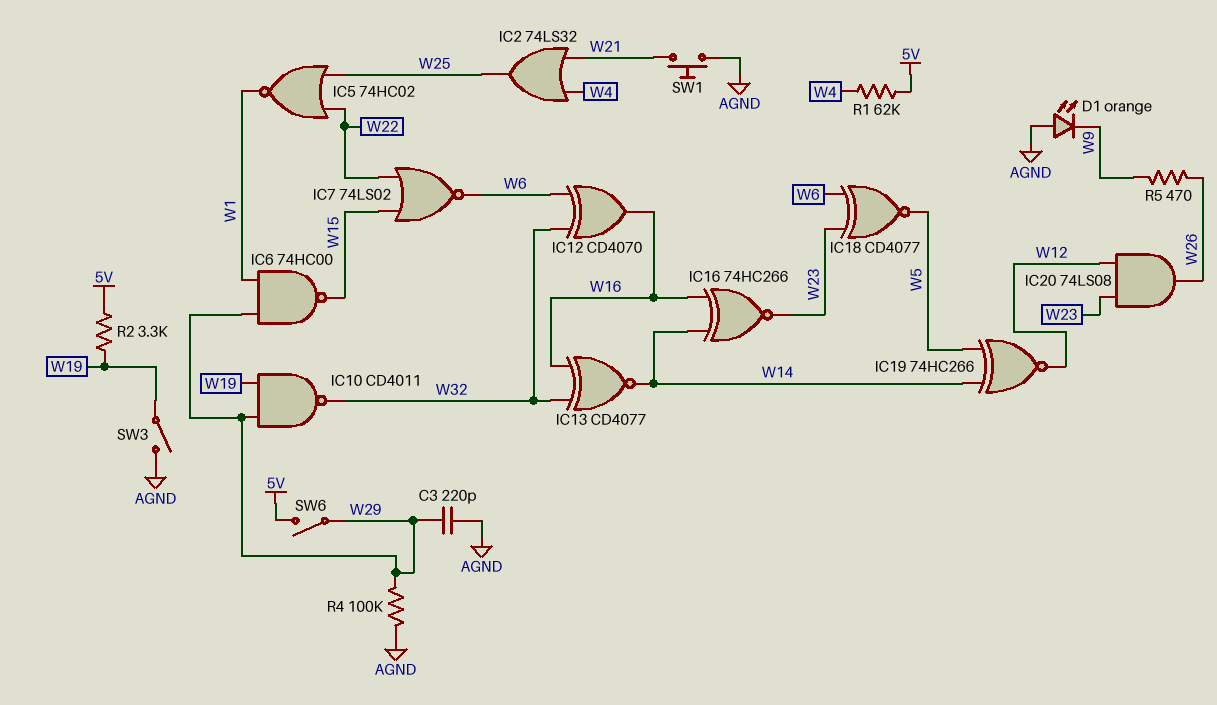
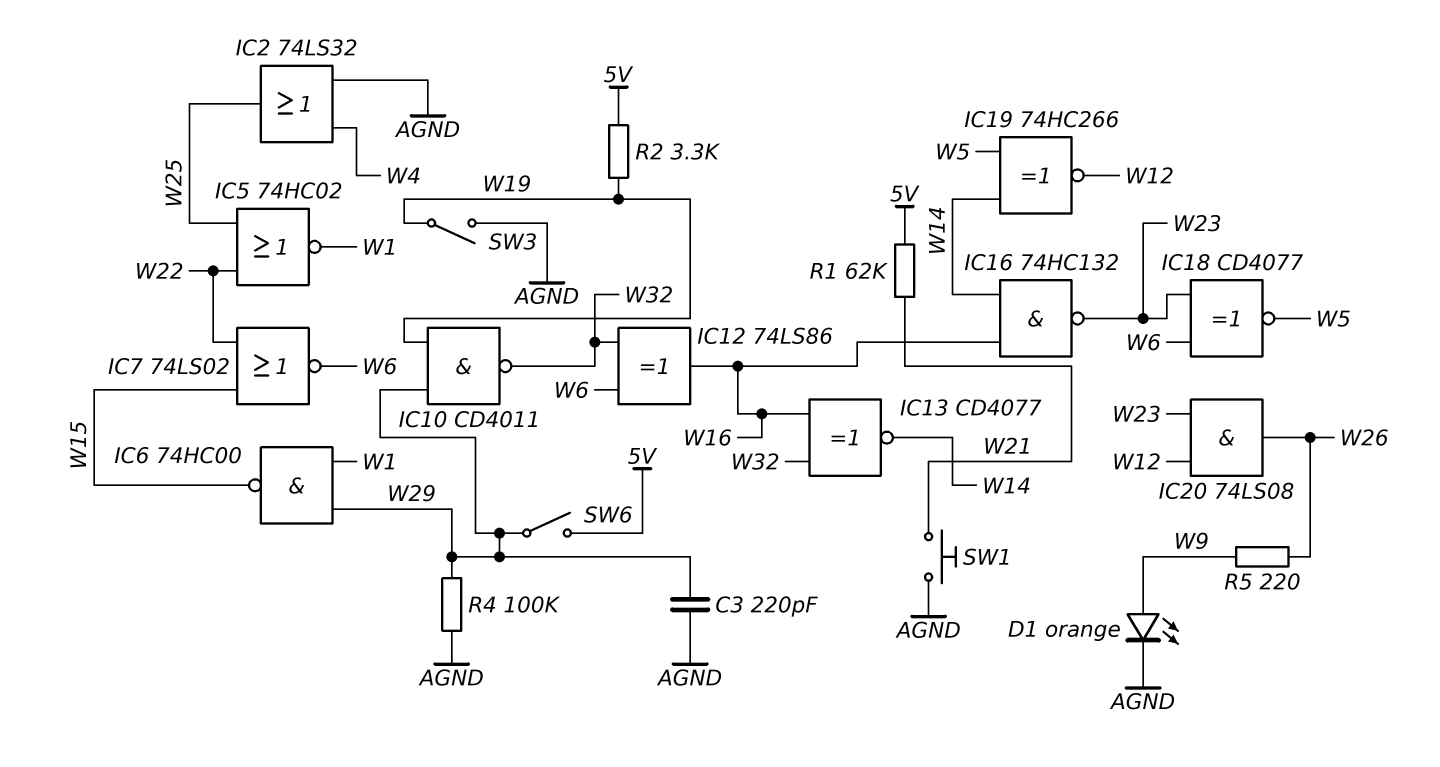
D1: LED orange (A AGND, K W9) -> LED orange (A W9, K AGND)
IC2: OR 74LS32 (in W4, in W21, out W25) -> OR 74LS32 (in AGND, in W4, out W25)
IC12: XOR CD4070 (in W6, in W32, out W16) -> XOR 74LS86 (in W6, in W32, out W16)
IC16: XNOR 74HC266 (in W14, in W16, out W23) -> NAND 74HC132 (in W14, in W16, out W23)
R1: 62k (5V, W4) -> 62k (5V, W21)
R5: 470 (W9, W26) -> 220 (W9, W26)

